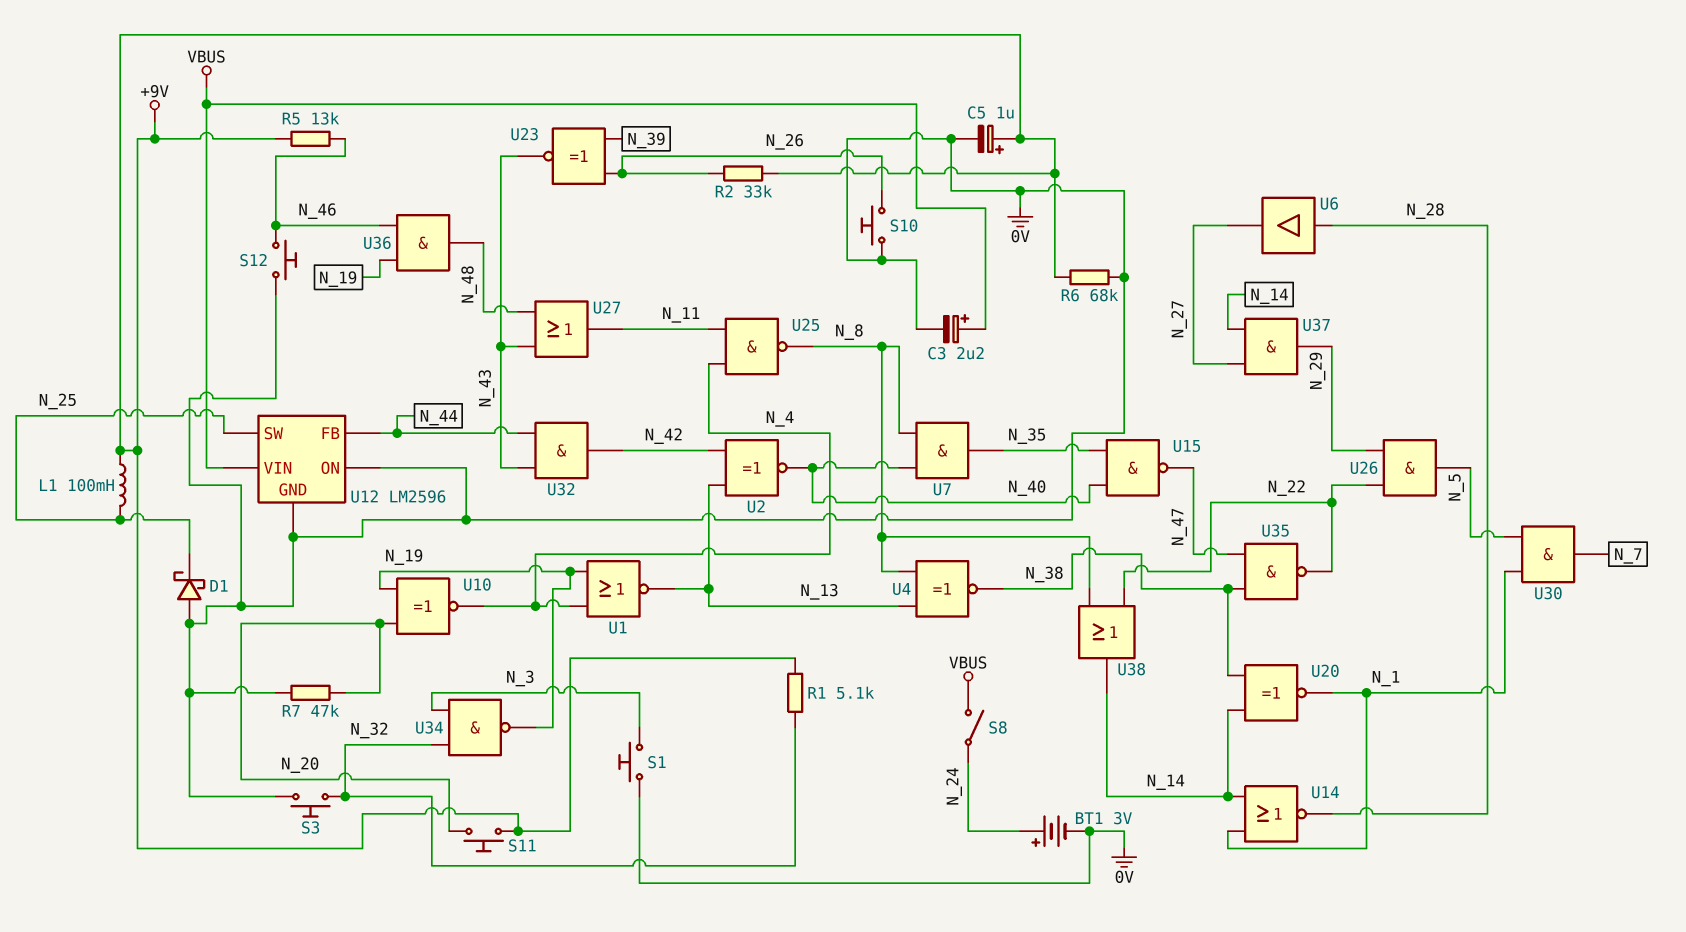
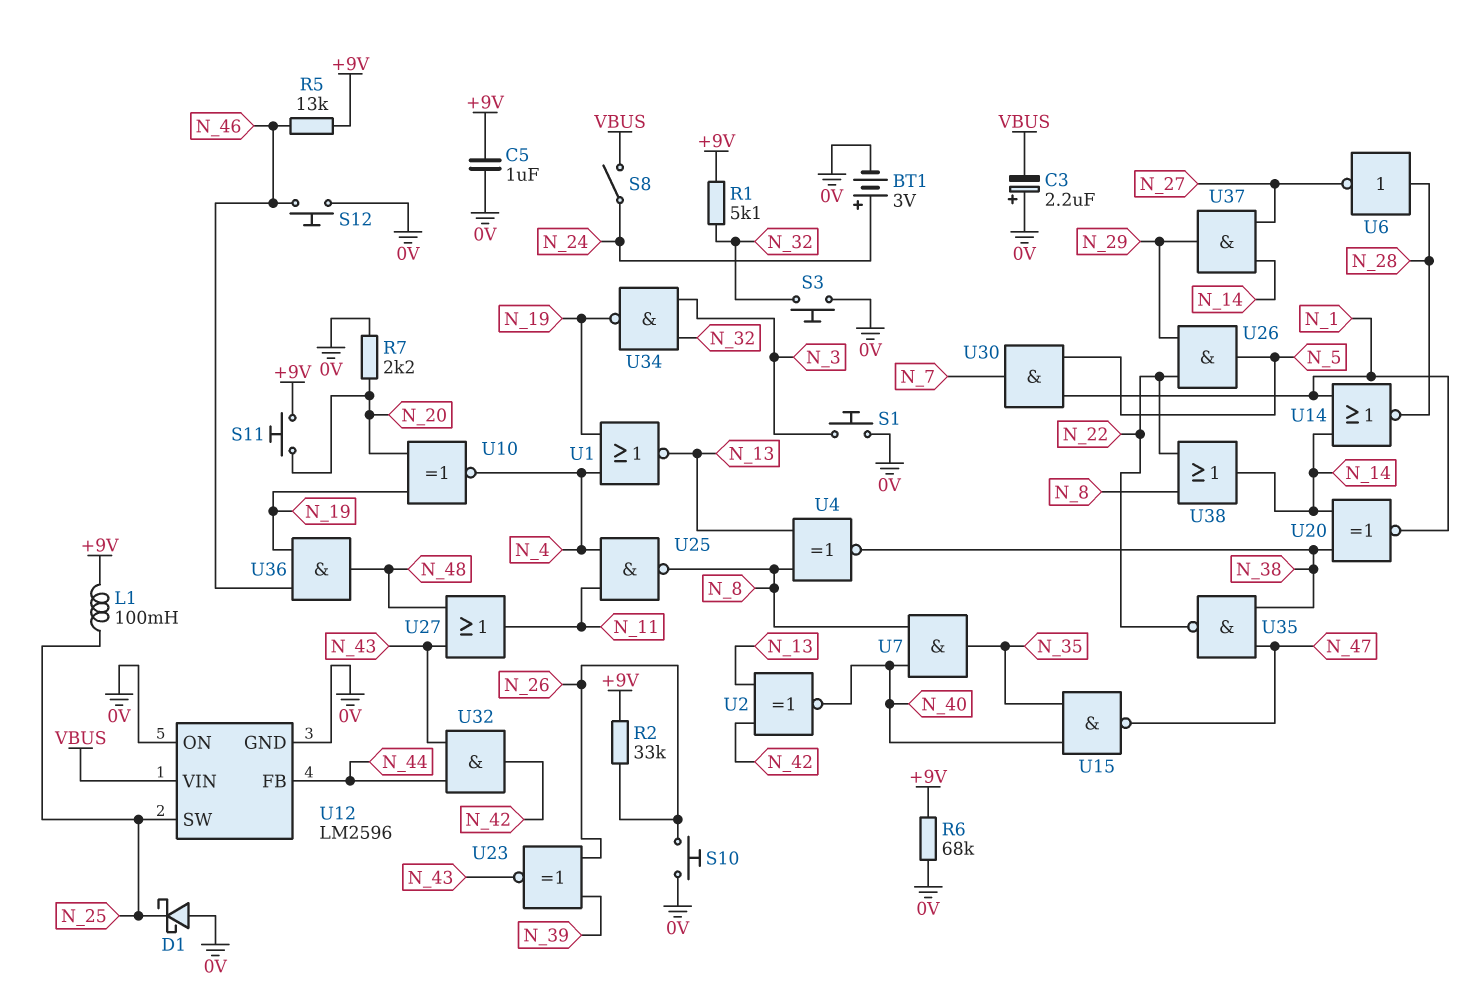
C3: 2.2uF (plus VBUS, minus 0V) -> 2.2uF (plus 0V, minus VBUS)
C5: 1uF (plus +9V, minus 0V) -> 1uF (+9V, 0V)
R7: 47k (0V, N_20) -> 2.2k (0V, N_20)
U6: buffer (in N_28, out N_27) -> NOT (in N_28, out N_27)

